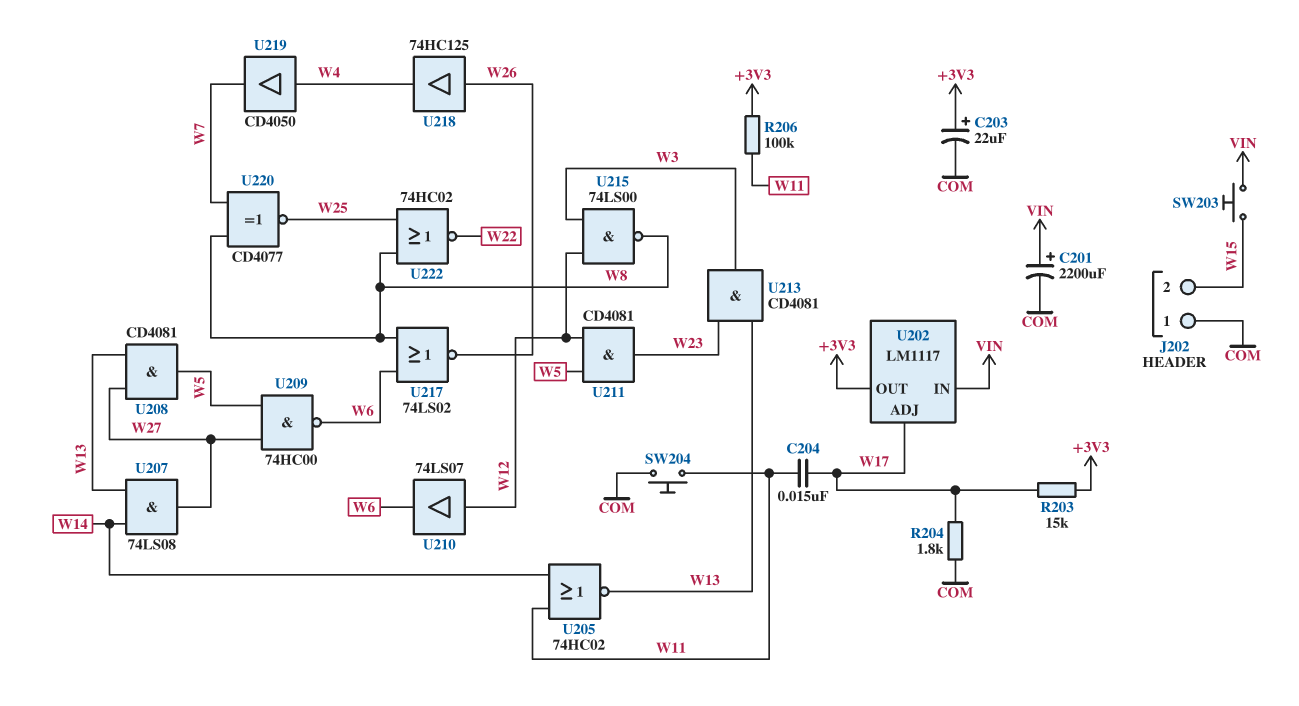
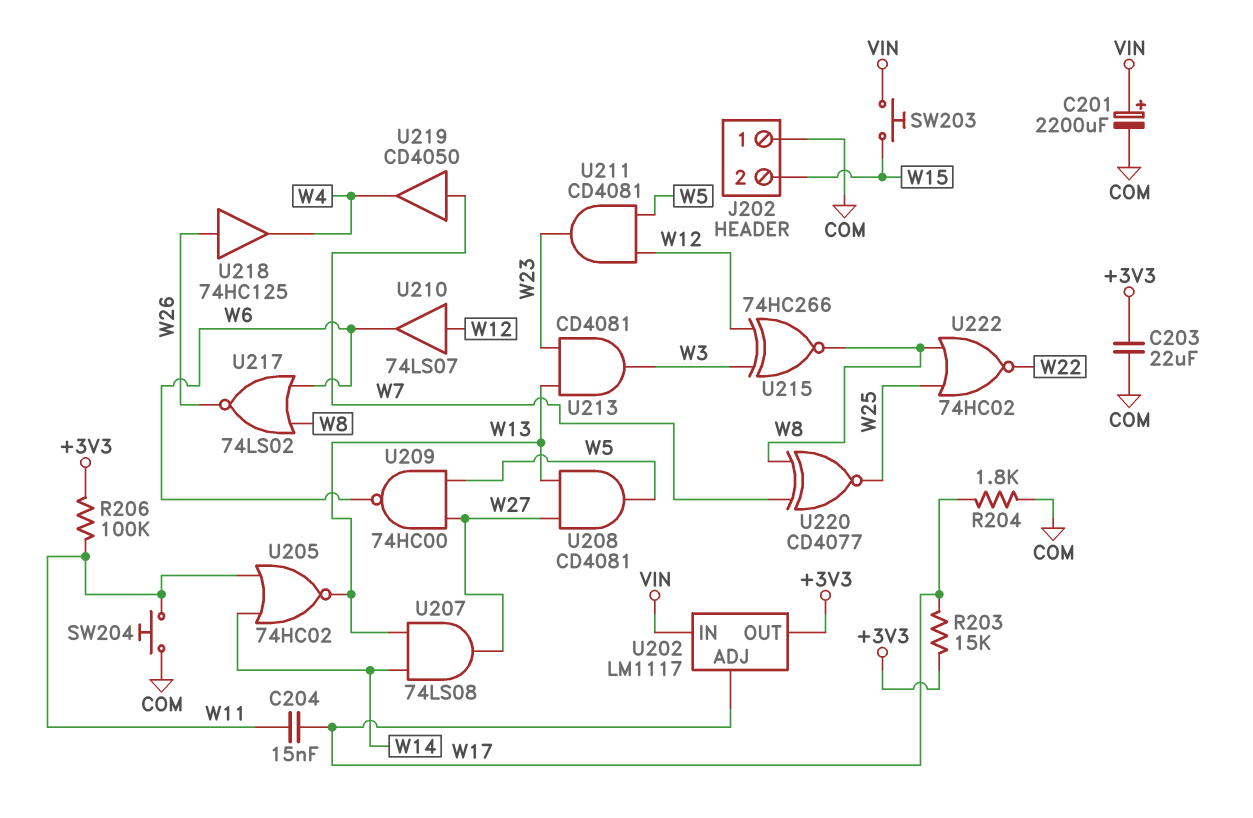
C203: 22uF (plus +3V3, minus COM) -> 22uF (+3V3, COM)
U215: NAND 74LS00 (in W3, in W12, out W8) -> XNOR 74HC266 (in W3, in W12, out W8)
U219: buffer CD4050 (in W4, out W7) -> buffer CD4050 (in W7, out W4)

